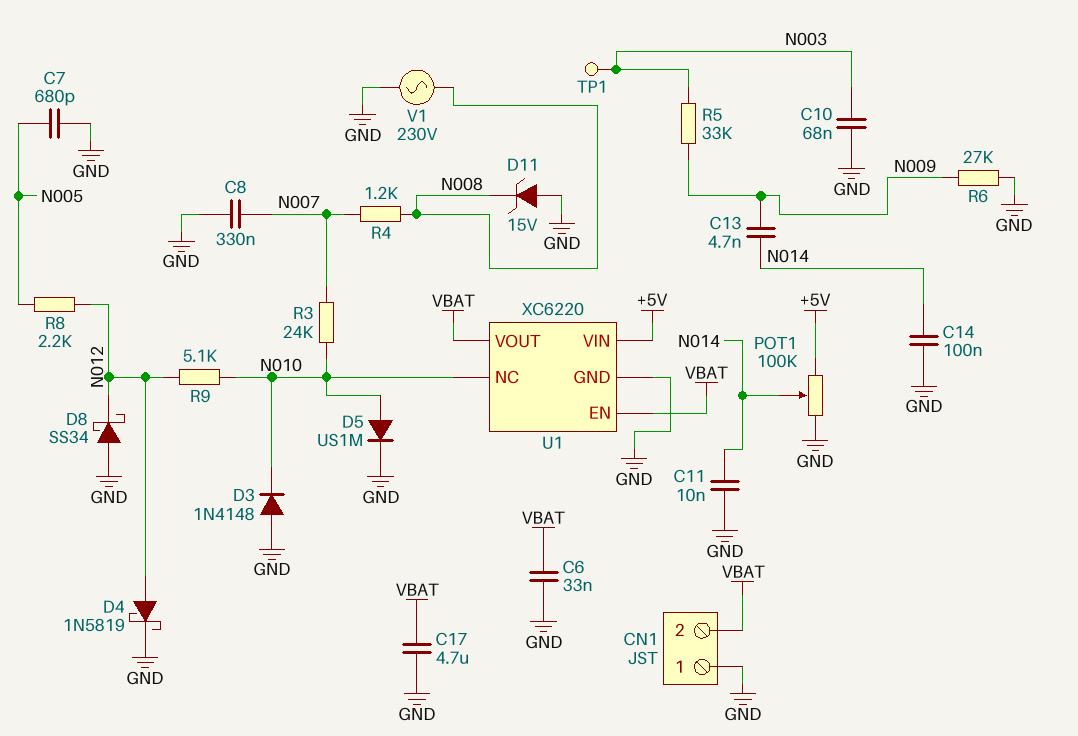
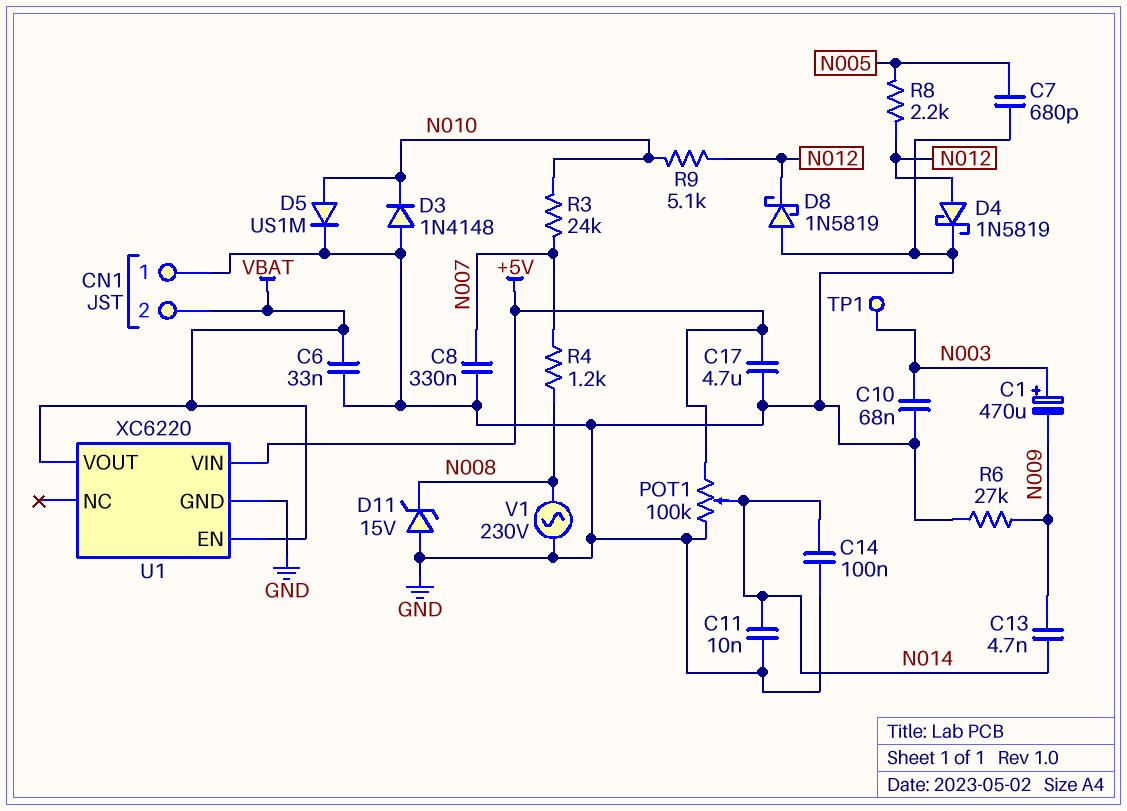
C1: none -> 470uF (plus N003, minus N009)
C17: 4.7uF (GND, VBAT) -> 4.7uF (+5V, GND)
D8: schottky SS34 (A GND, K N012) -> schottky 1N5819 (A GND, K N012)
R5: 33k (N003, N009) -> none
U1 pin NC: N010 -> none

